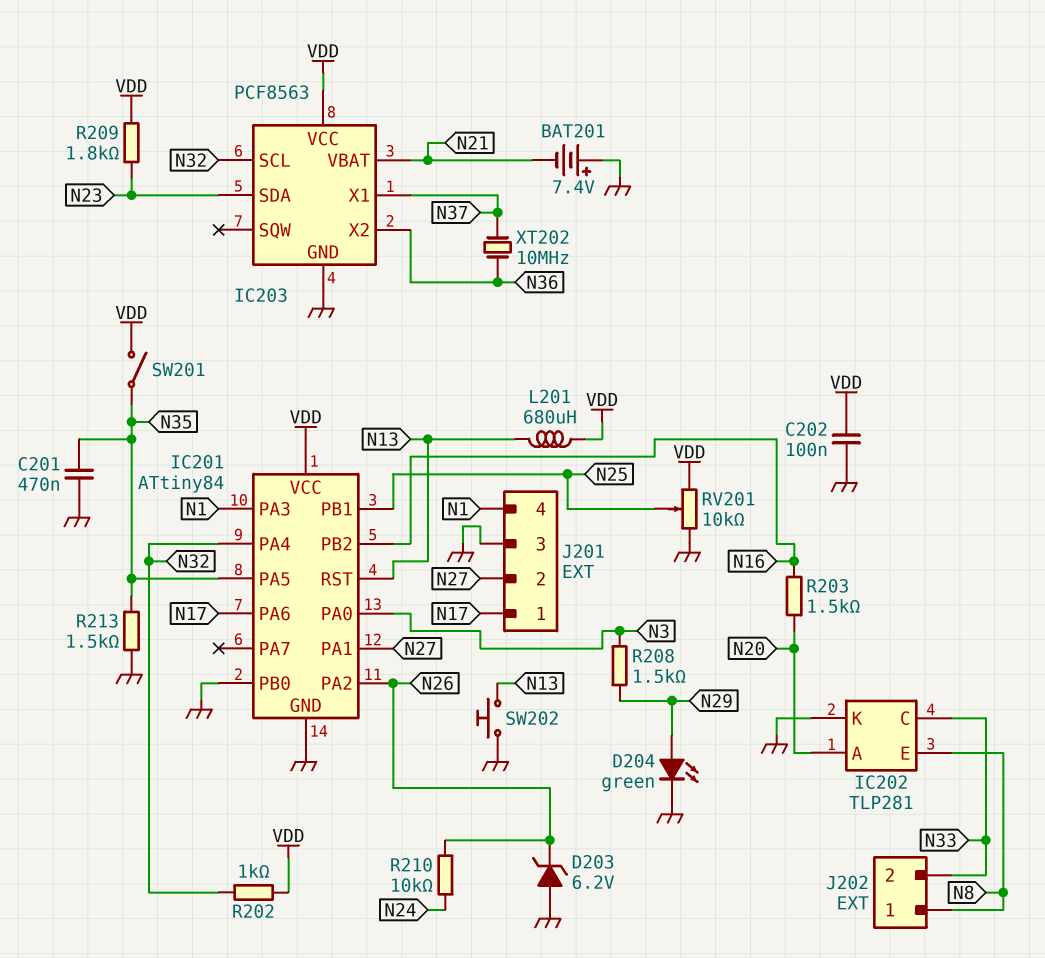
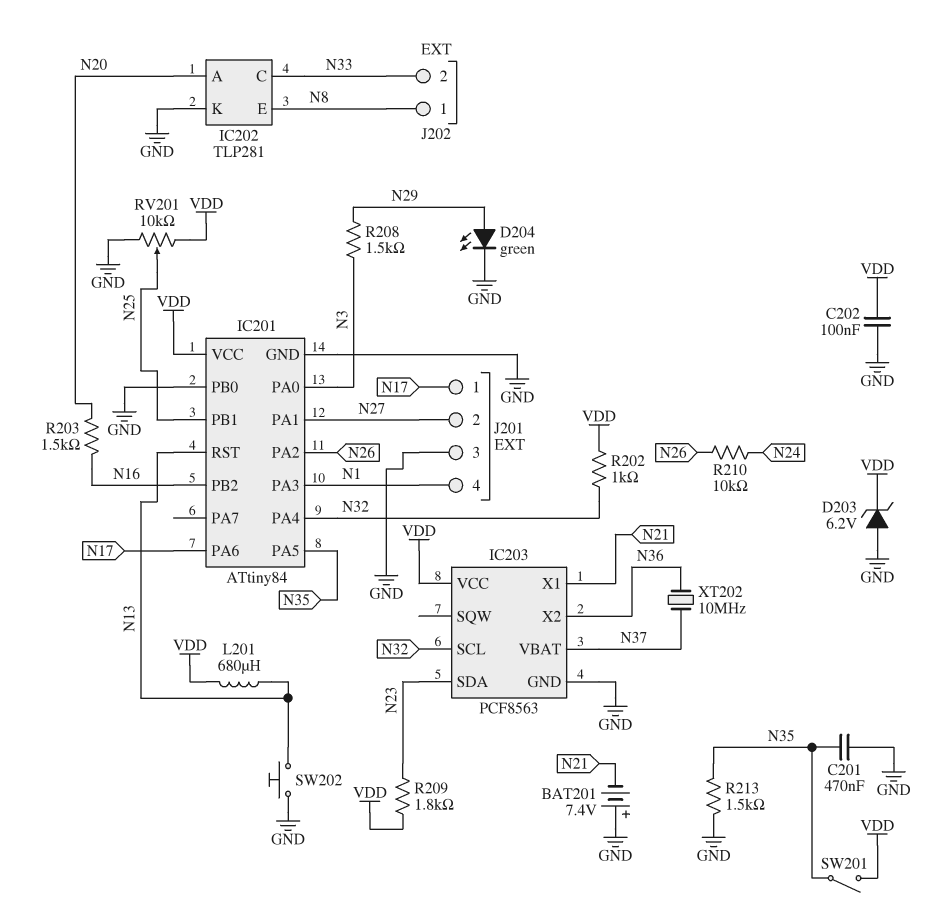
D203: zener 6.2V (A GND, K N26) -> zener 6.2V (A GND, K VDD)
IC203 pin VBAT: N21 -> N37
IC203 pin X1: N37 -> N21

